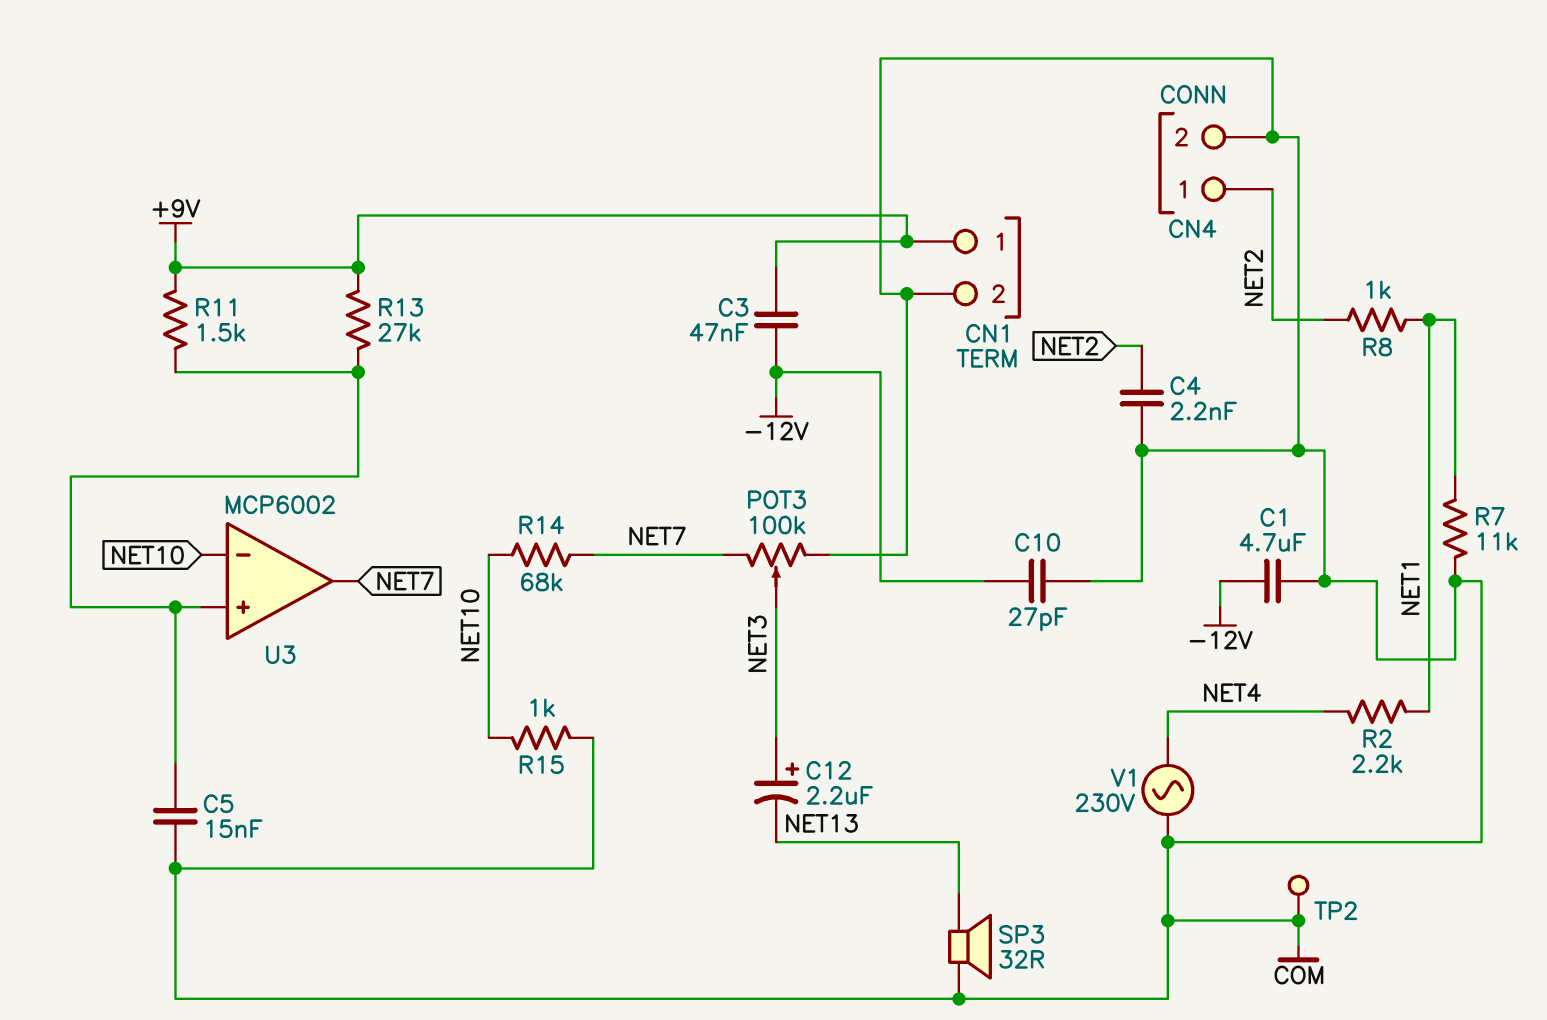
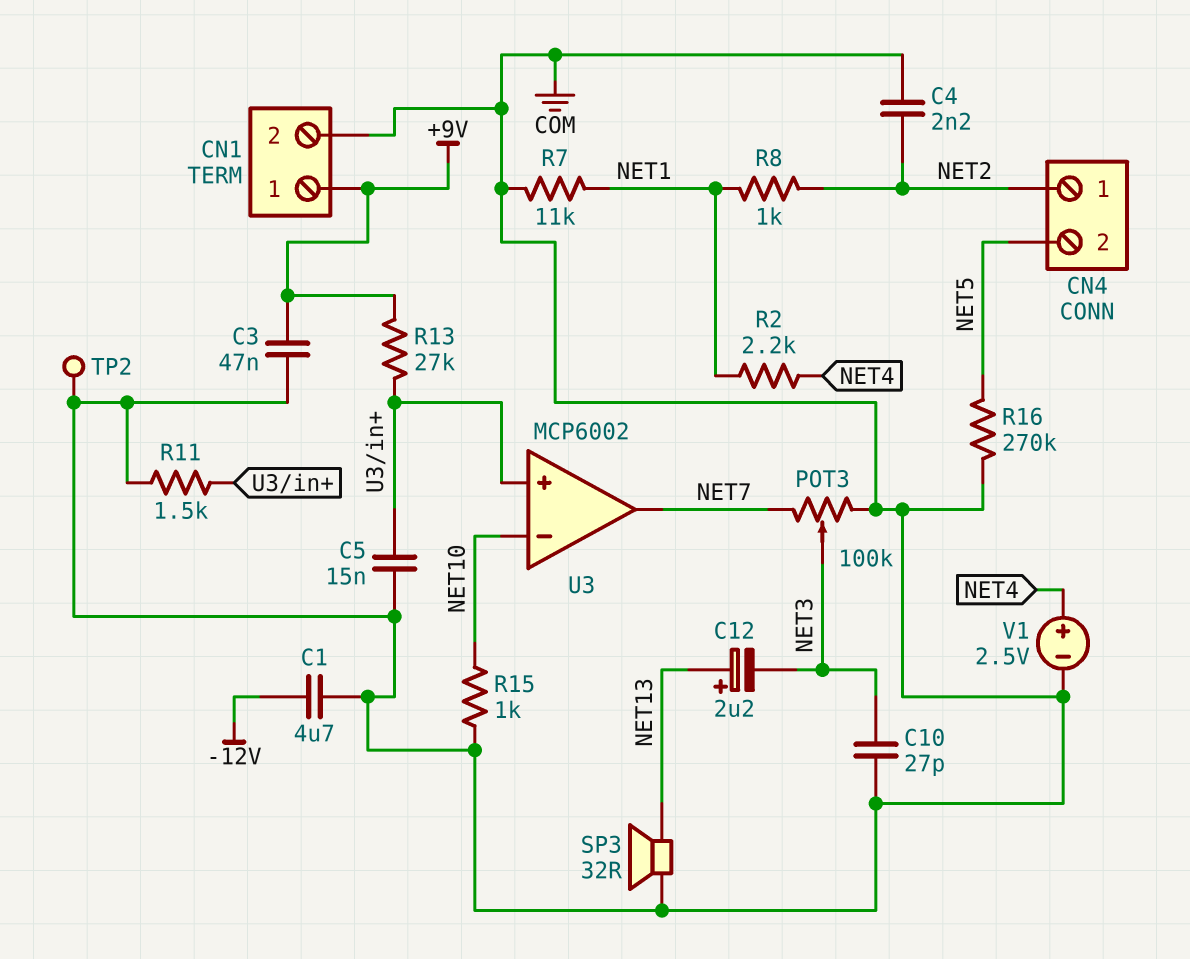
C3: 47nF (+9V, -12V) -> 47nF (+9V, COM)
C10: 27pF (-12V, COM) -> 27pF (COM, NET3)
C12: 2.2uF (plus NET3, minus NET13) -> 2.2uF (plus NET13, minus NET3)
CN4 pin 2: COM -> NET5
R11: 1.5k (+9V, U3/in+) -> 1.5k (COM, U3/in+)
R14: 68k (NET7, NET10) -> none
R16: none -> 270k (COM, NET5)
V1: AC 230V (COM, NET4) -> 2.5V (plus NET4, minus COM)

